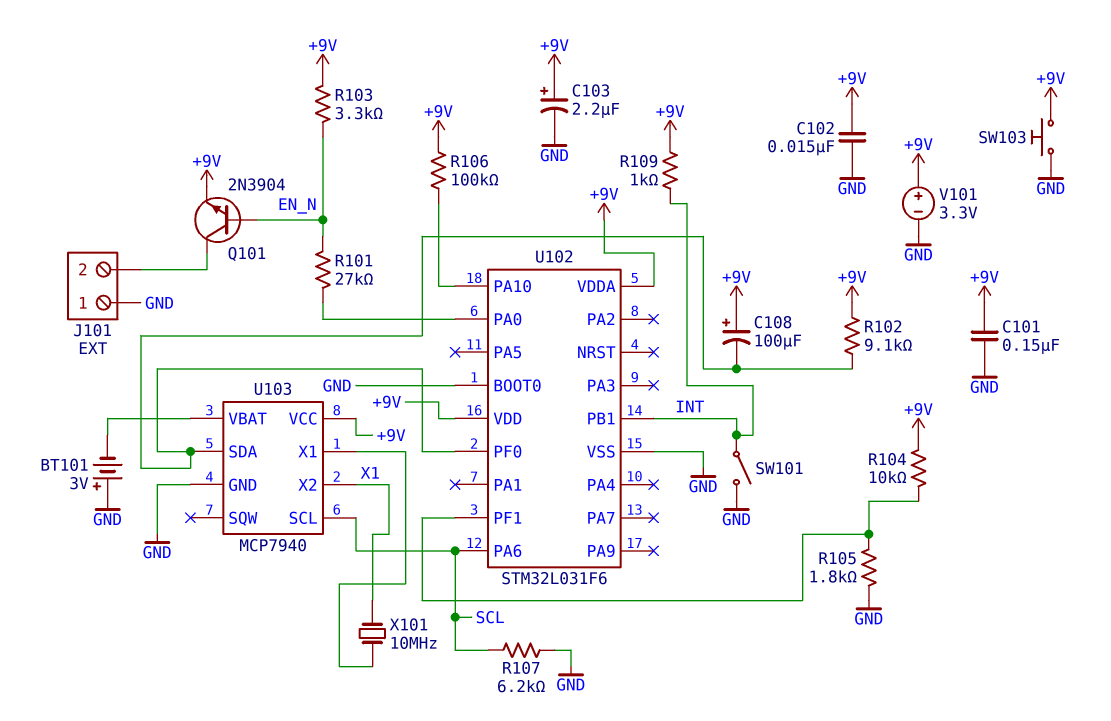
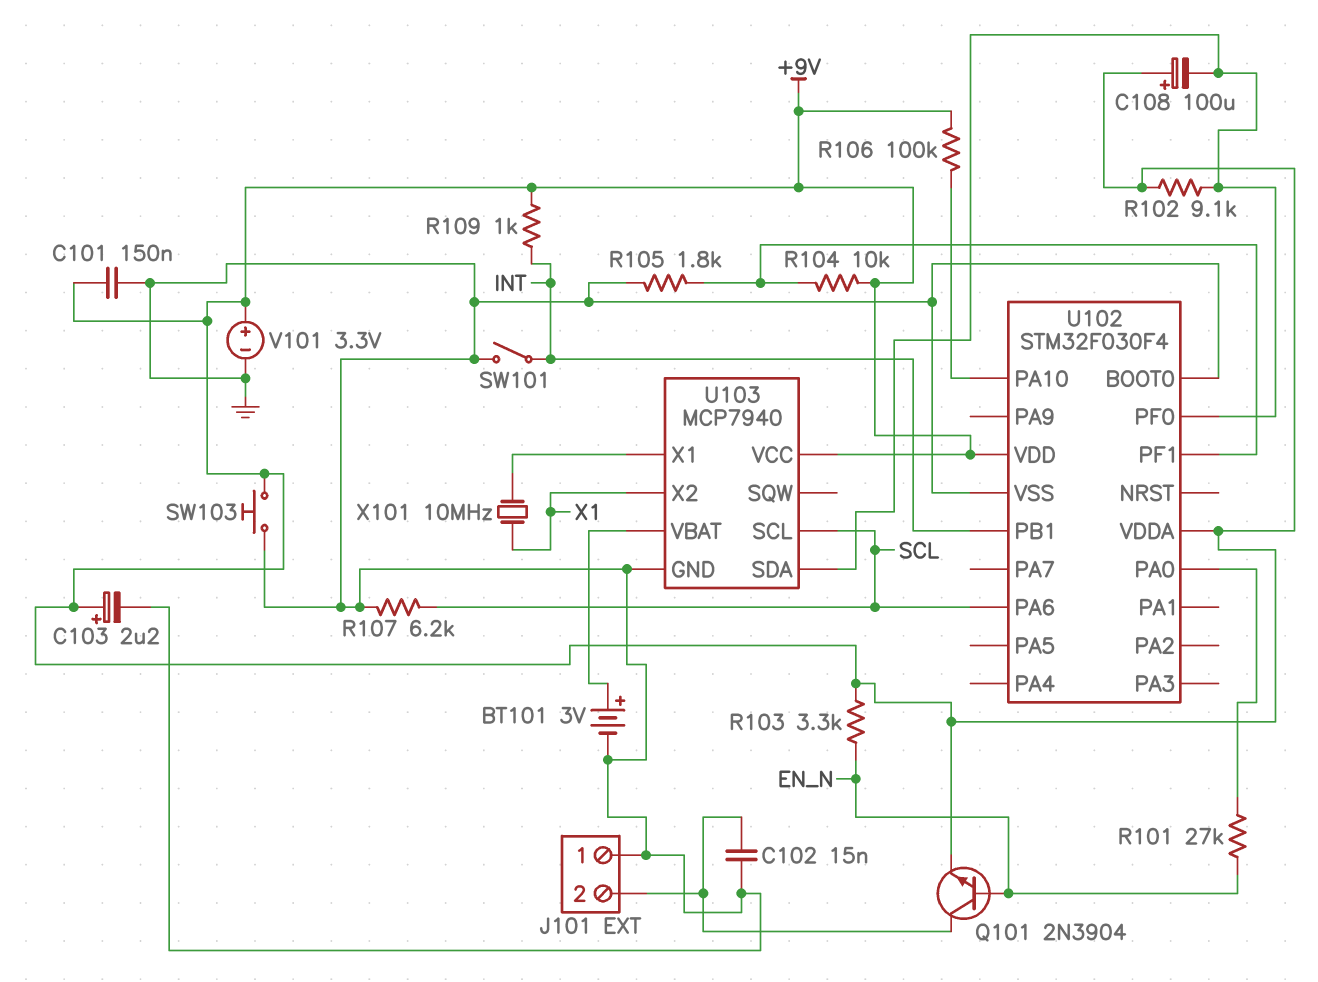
BT101: 3V (plus GND, minus U103/VBAT) -> 3V (plus U103/VBAT, minus GND)
C102: 15nF (+9V, GND) -> 15nF (GND, J101/2)
U102: STM32L031F6 -> STM32F030F4

